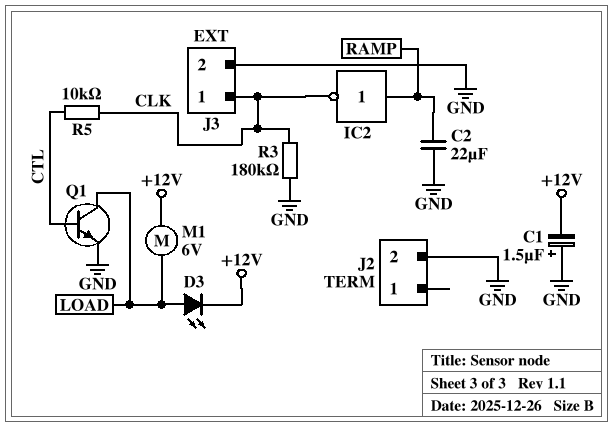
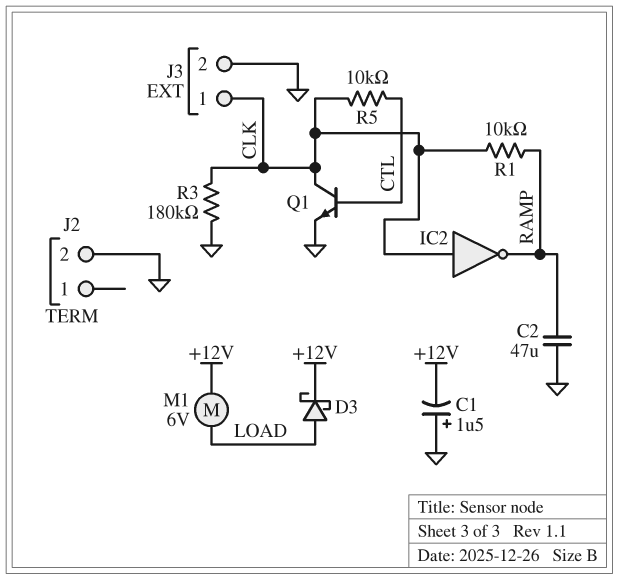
C2: 22uF (GND, RAMP) -> 47uF (GND, RAMP)
D3: LED (A LOAD, K +12V) -> schottky (A LOAD, K +12V)
IC2: NOT (in RAMP, out CLK) -> NOT (in CLK, out RAMP)
Q1: NPN (B CTL, C LOAD, E GND) -> NPN (B CTL, C CLK, E GND)
R1: none -> 10k (CLK, RAMP)

